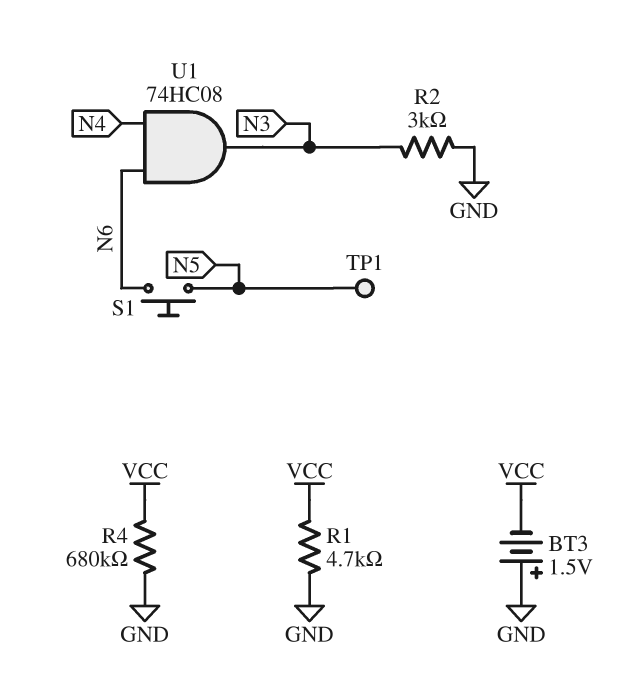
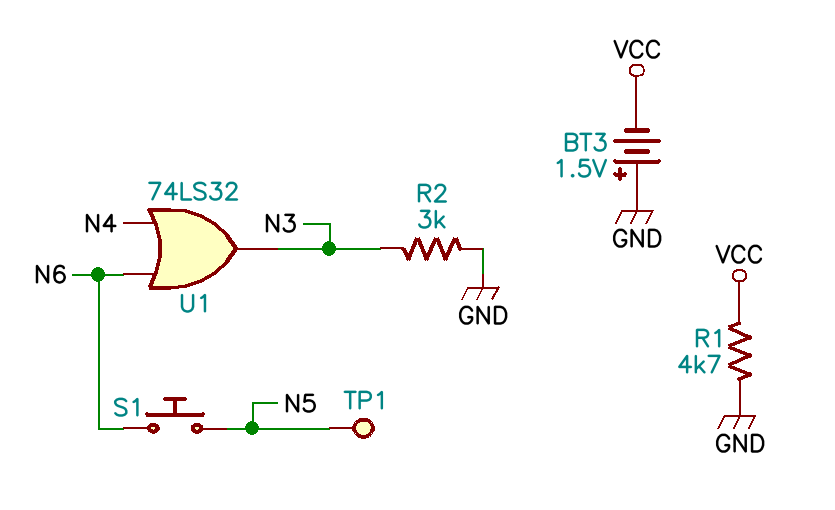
R4: 680k (GND, VCC) -> none
U1: AND 74HC08 (in N4, in N6, out N3) -> OR 74LS32 (in N4, in N6, out N3)

